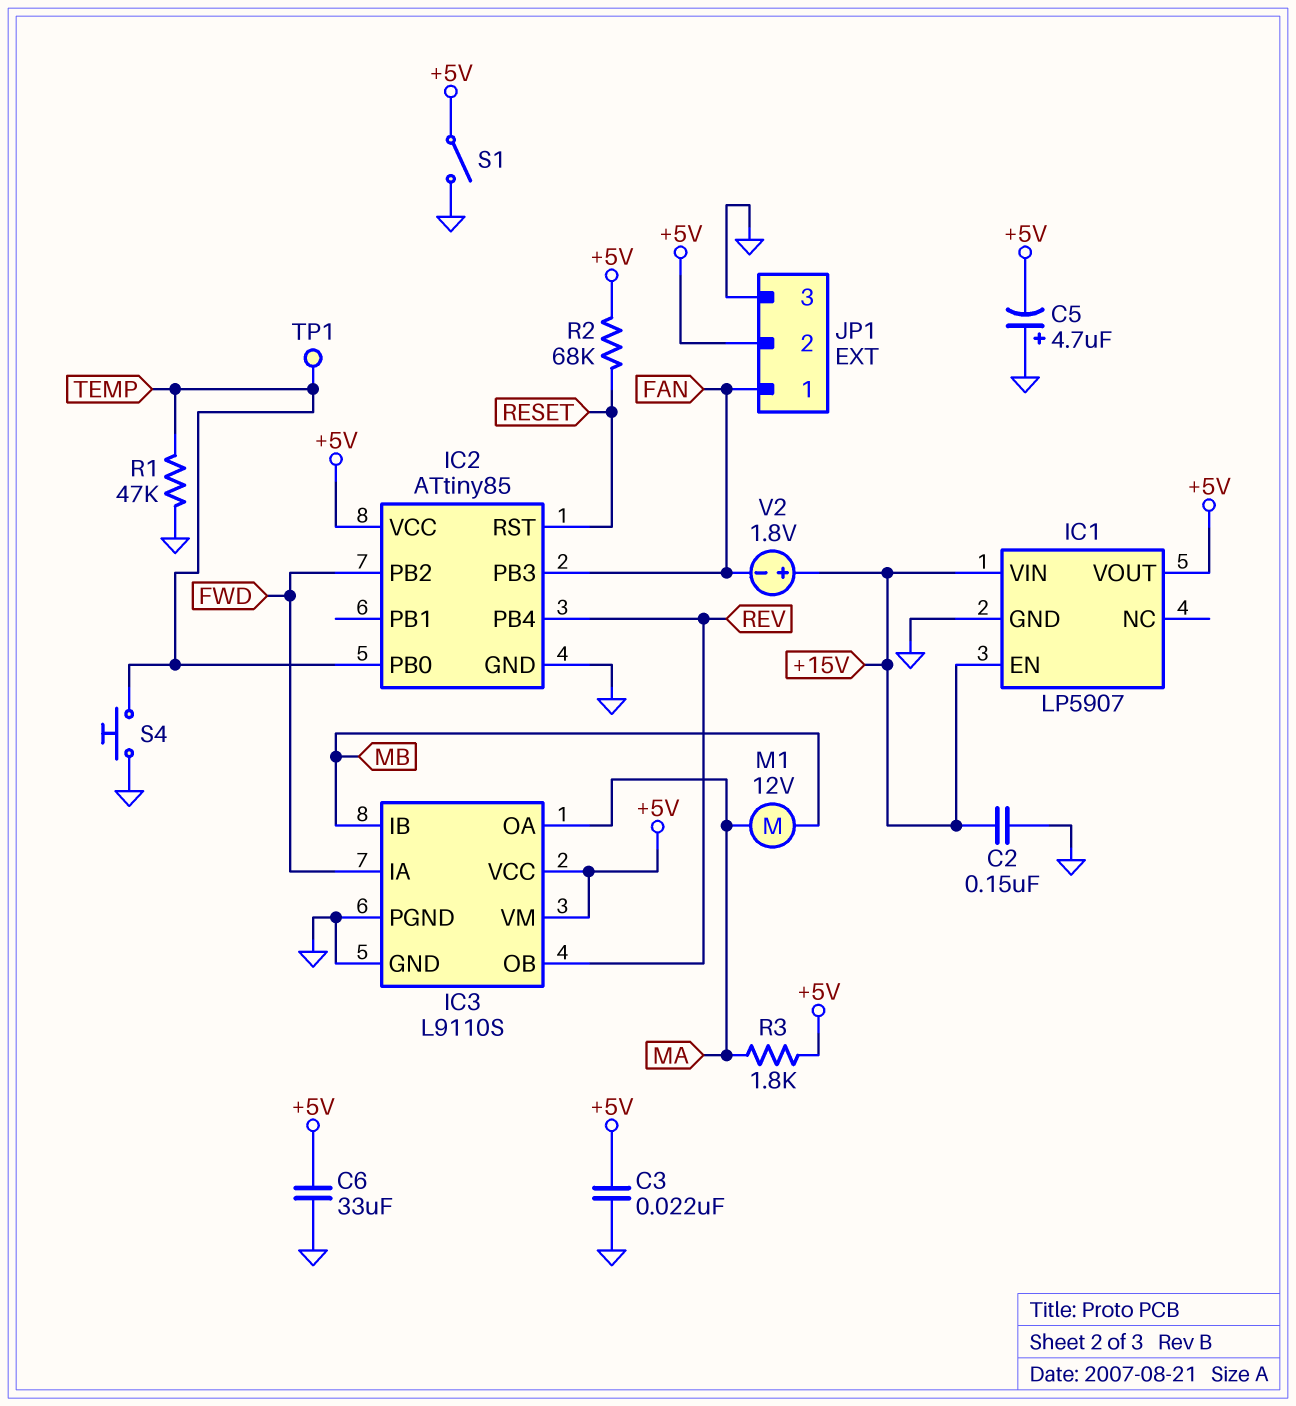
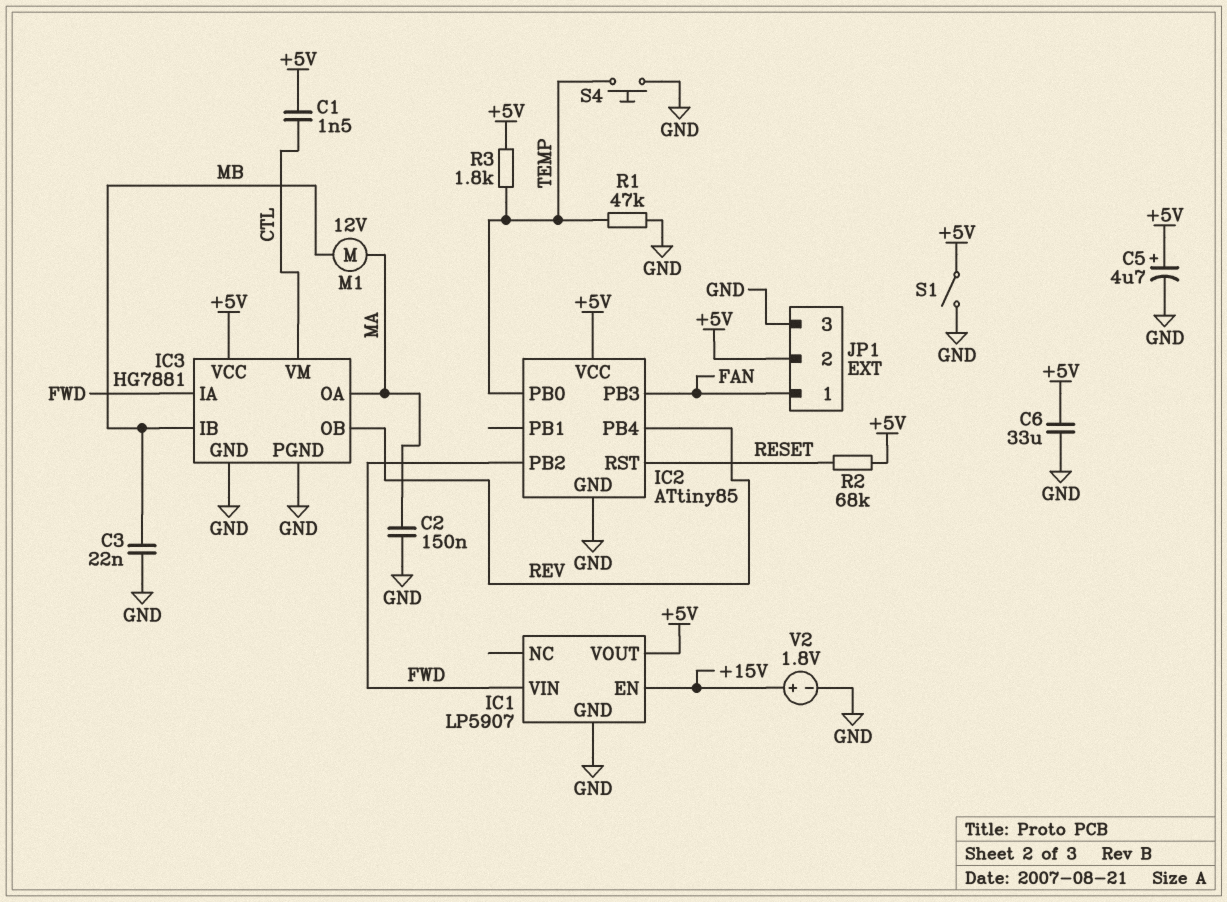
C1: none -> 1.5nF (+5V, CTL)
C2: 150nF (+15V, GND) -> 150nF (GND, MA)
C3: 22nF (+5V, GND) -> 22nF (GND, MB)
C5: 4.7uF (plus GND, minus +5V) -> 4.7uF (plus +5V, minus GND)
IC1 pin VIN: +15V -> FWD
IC3: L9110S -> HG7881
IC3 pin VM: +5V -> CTL
R3: 1.8k (+5V, MA) -> 1.8k (+5V, TEMP)
TP1: test point (TEMP) -> none
V2: 1.8V (plus +15V, minus FAN) -> 1.8V (plus +15V, minus GND)

